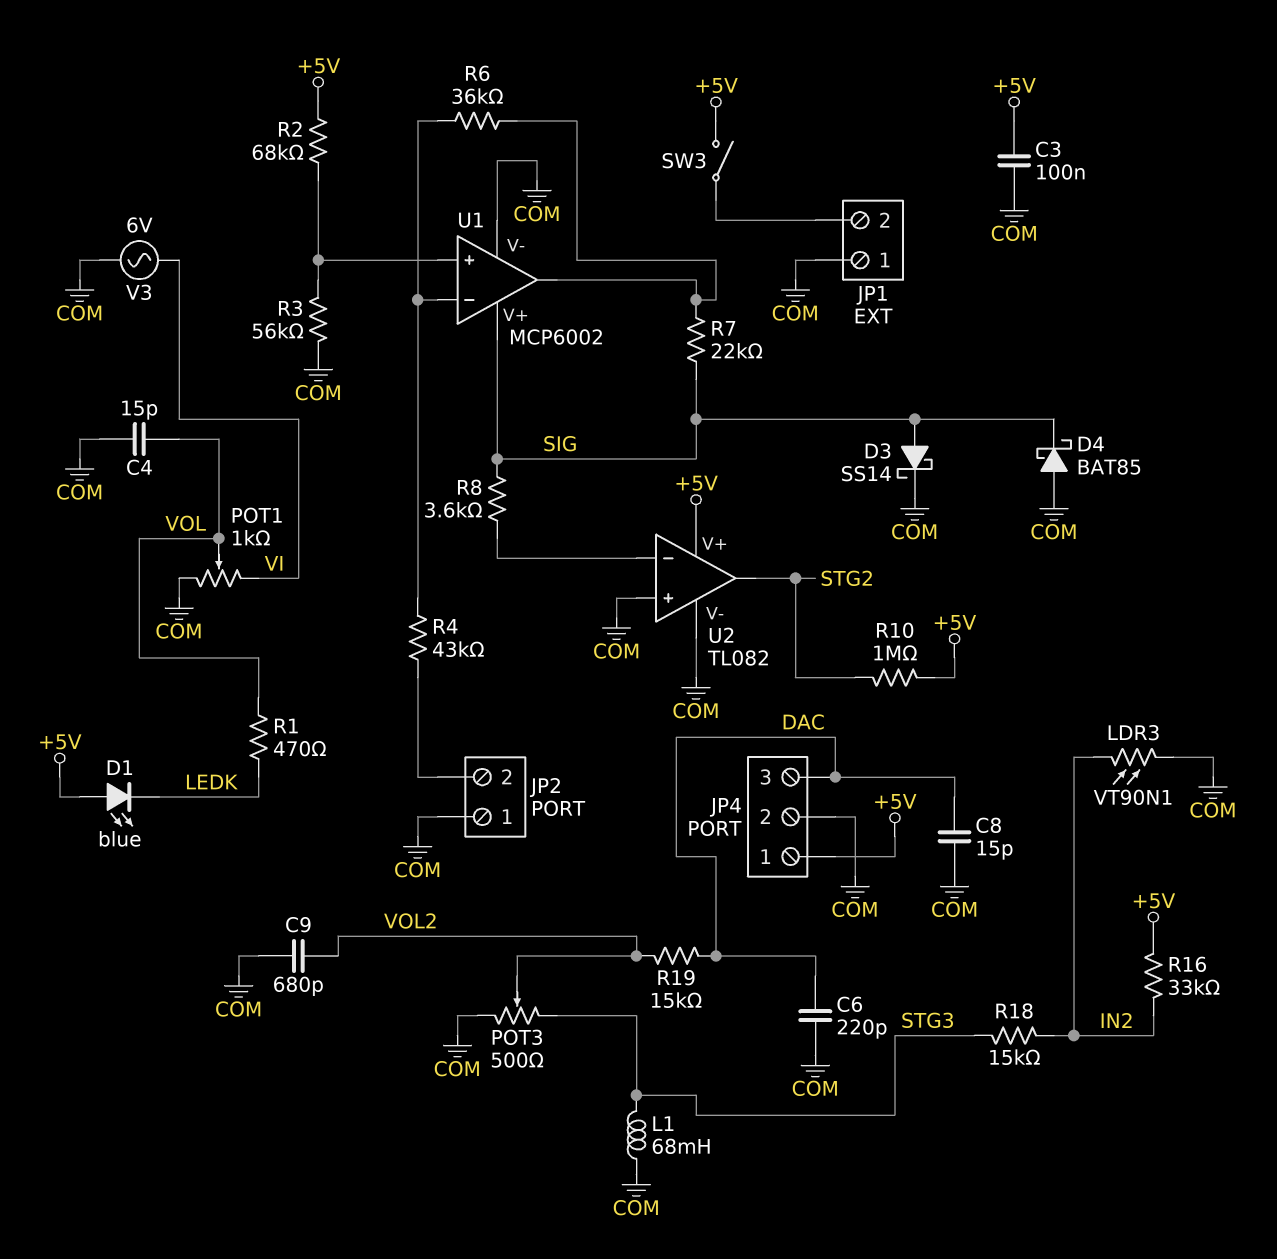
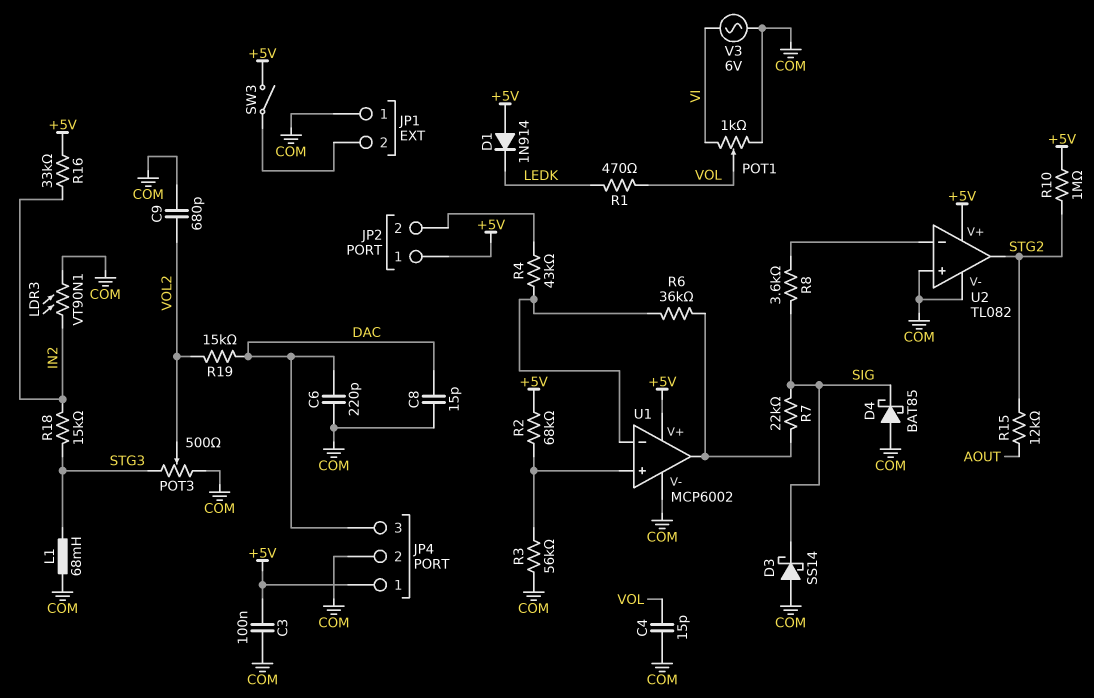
D1: LED blue (A +5V, K LEDK) -> diode 1N914 (A +5V, K LEDK)
D3: schottky SS14 (A SIG, K COM) -> schottky SS14 (A COM, K SIG)
JP2 pin 1: COM -> +5V
R15: none -> 12k (AOUT, STG2)
U1 pin V+: SIG -> +5V

